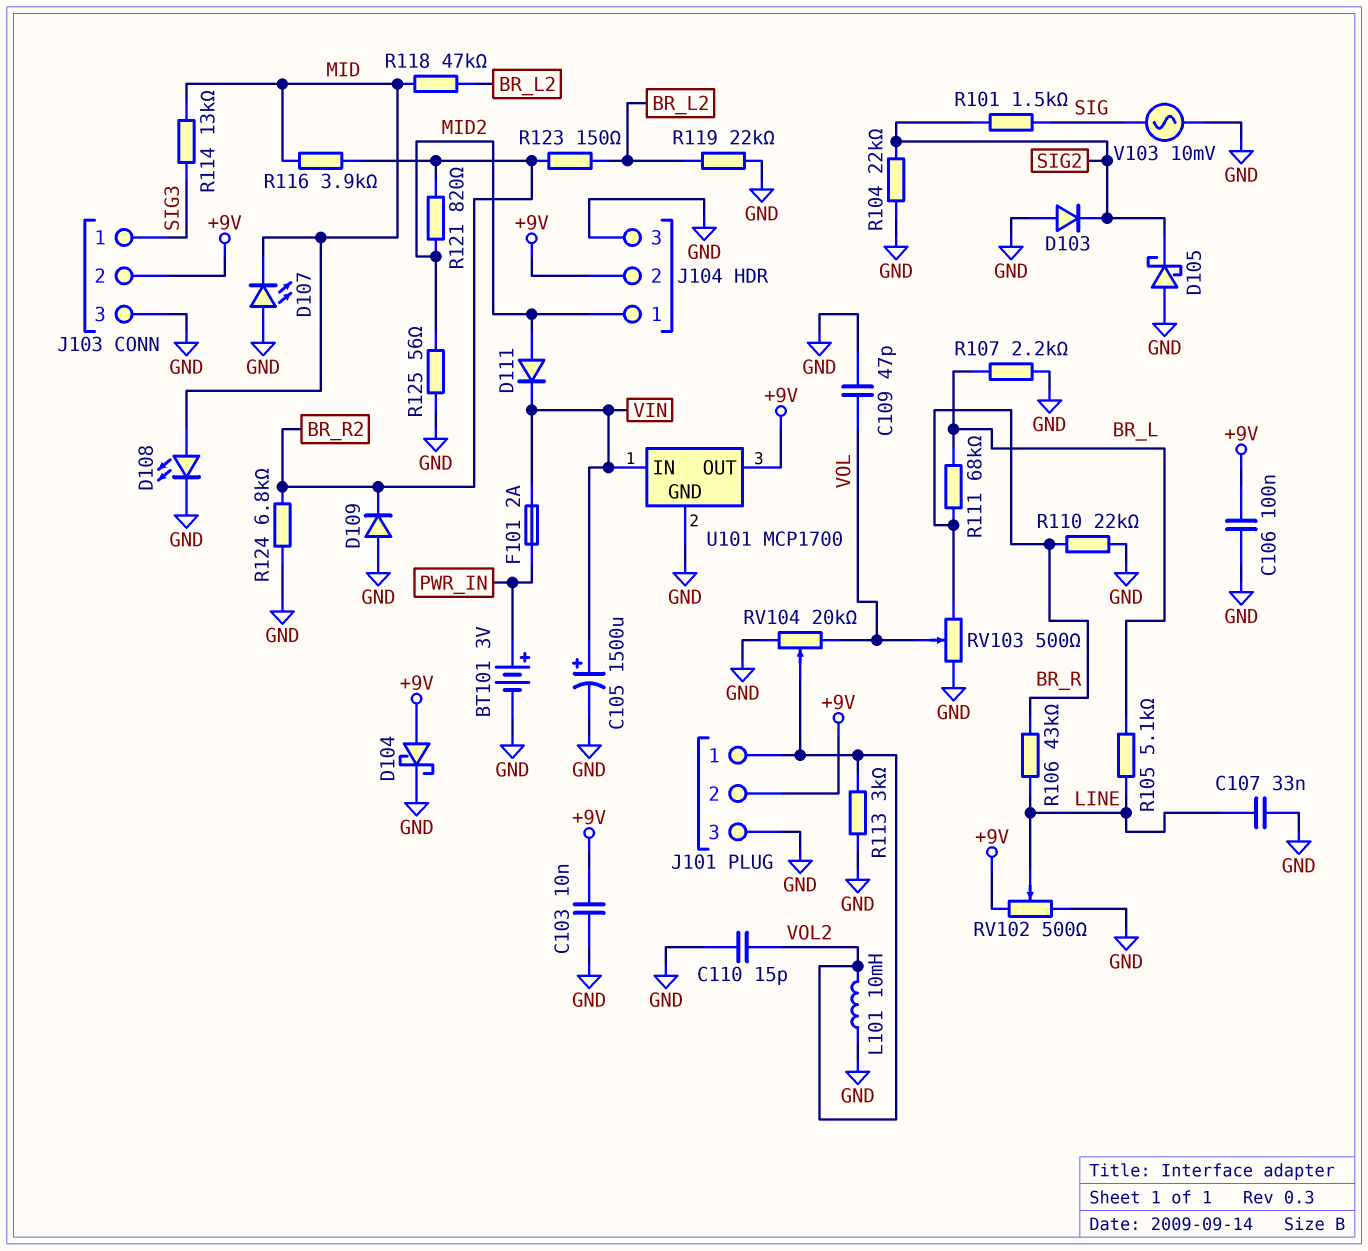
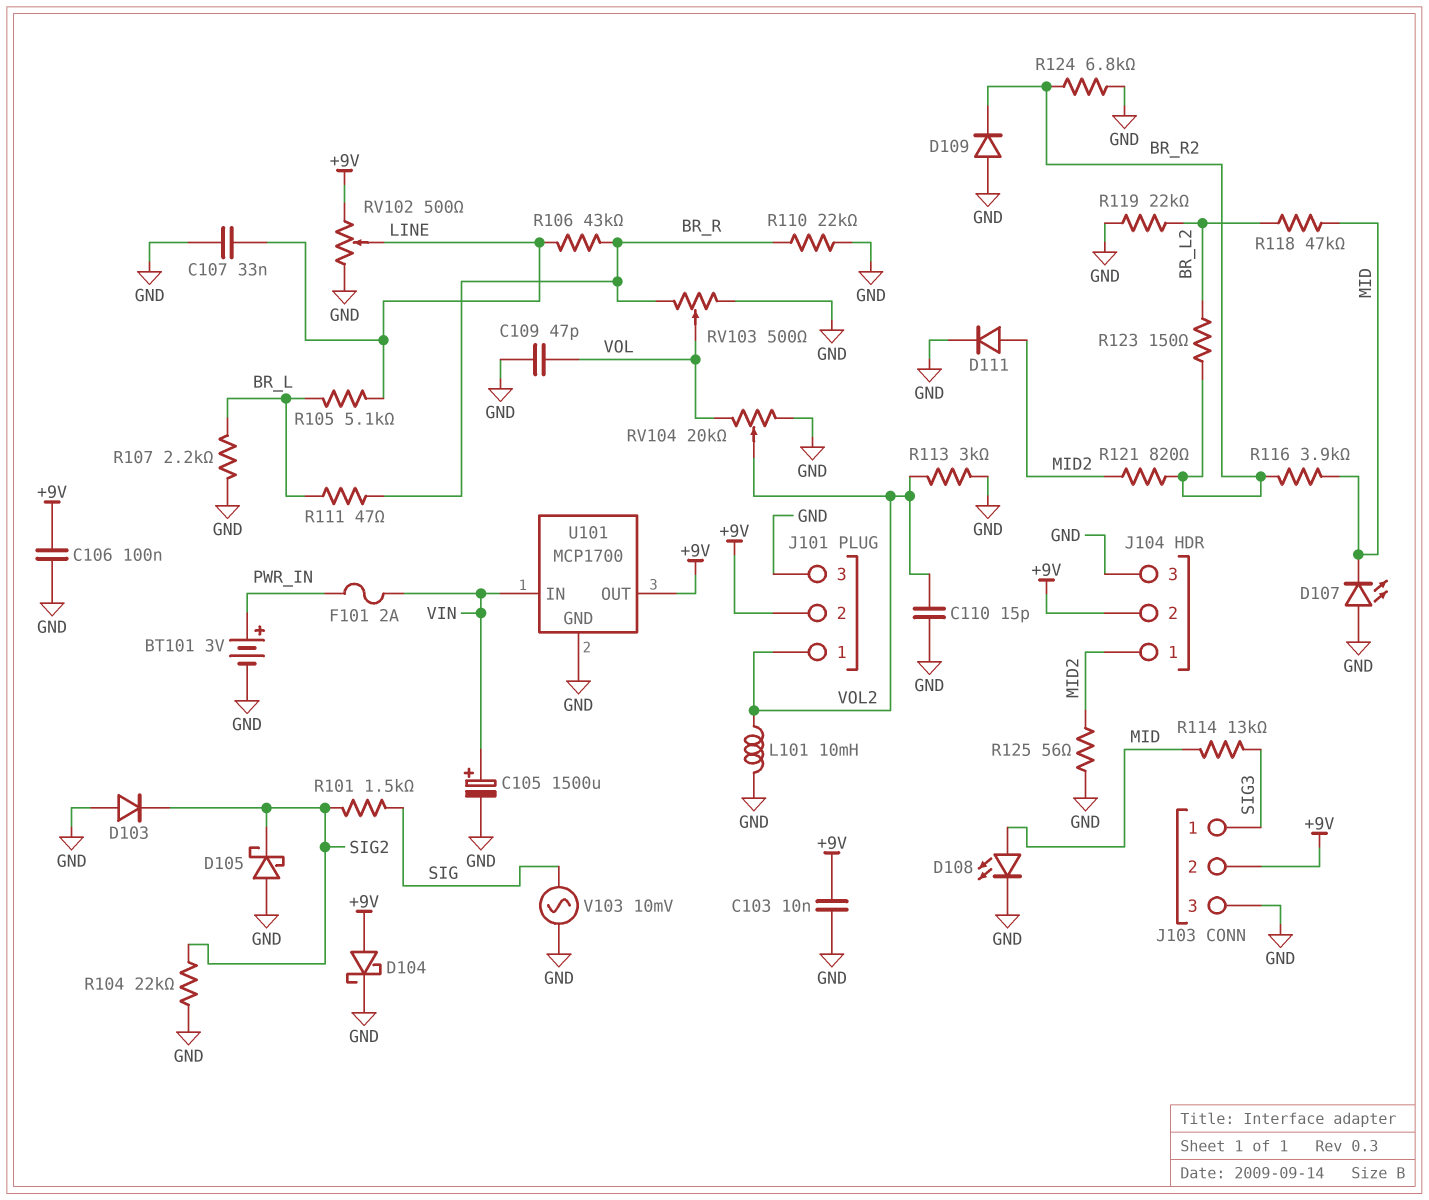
D111: diode (A MID2, K VIN) -> diode (A MID2, K GND)
R111: 68k (BR_L, BR_R) -> 47 (BR_L, BR_R)

